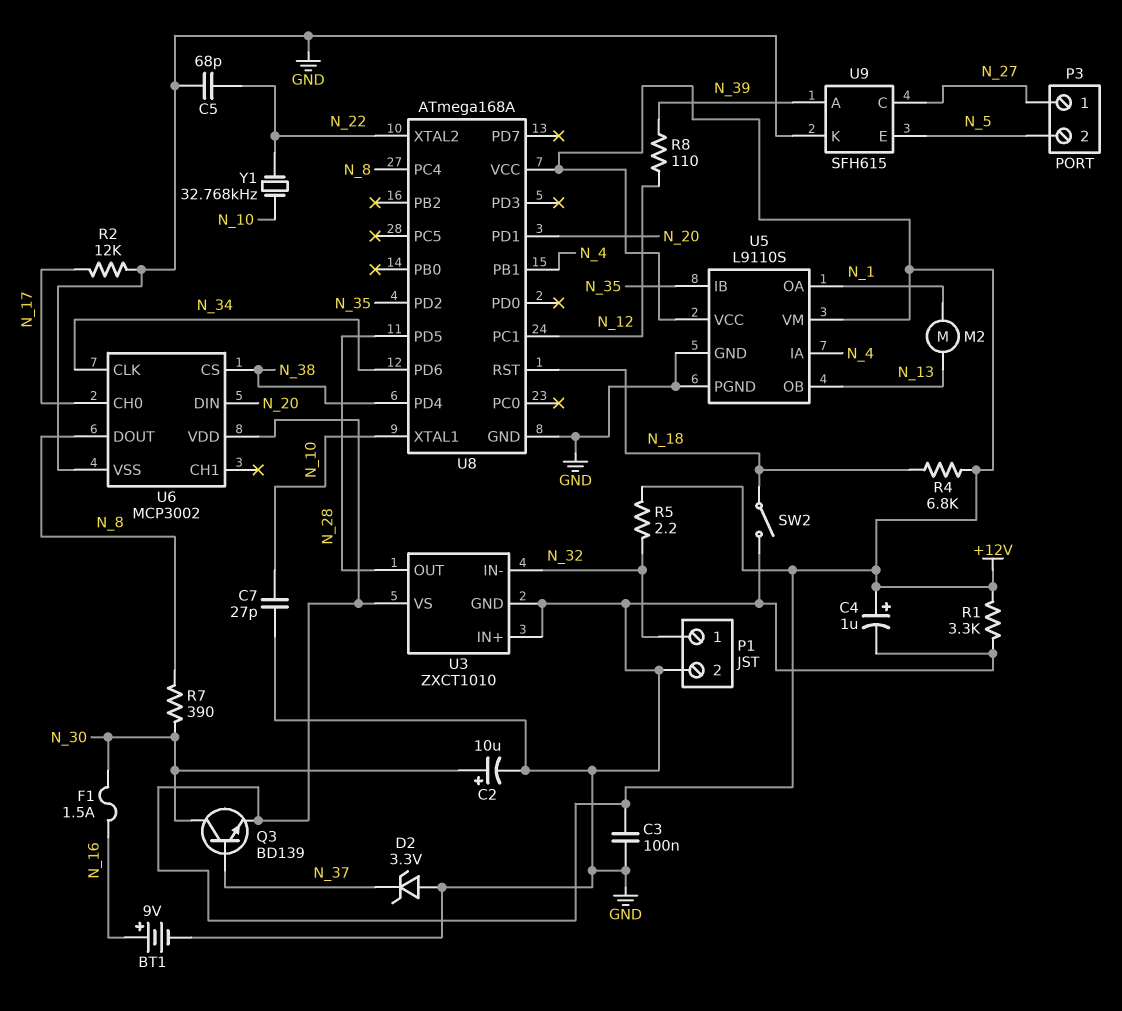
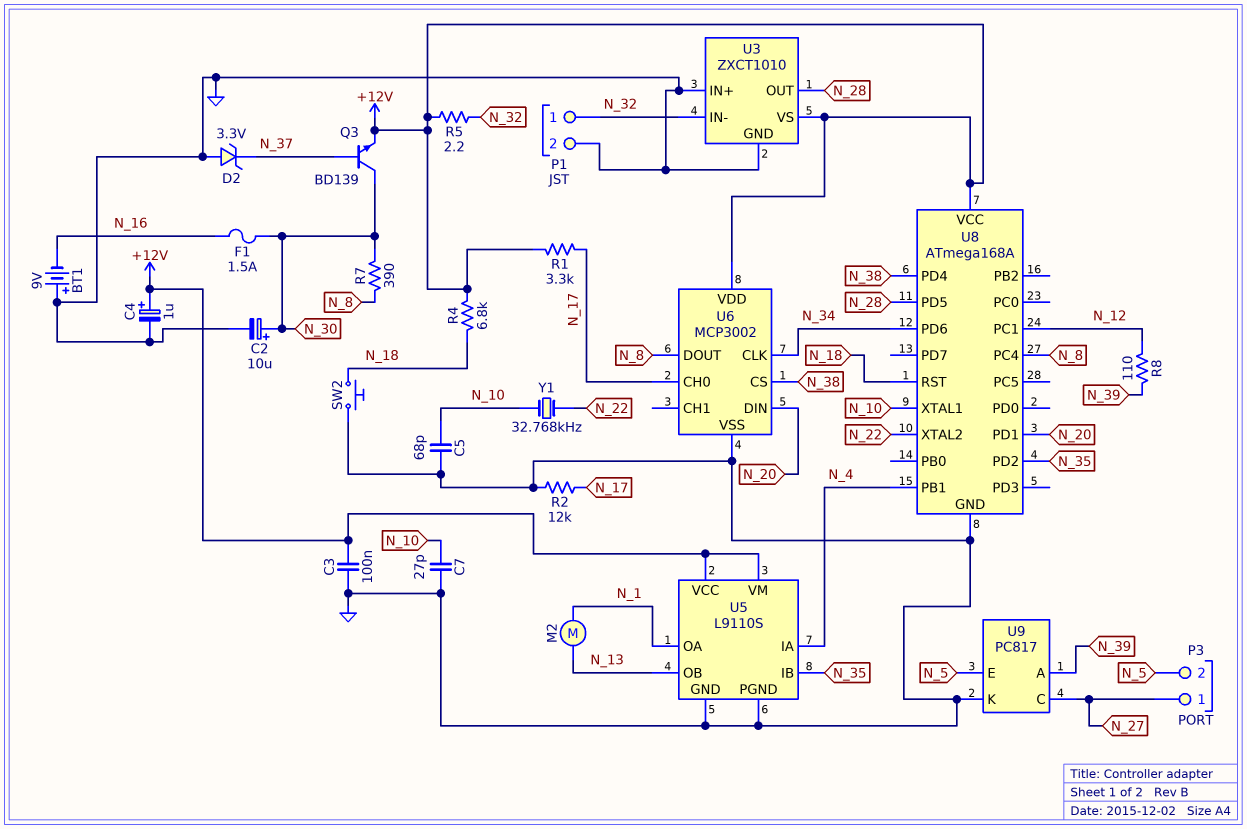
BT1: 9V (plus N_16, minus GND) -> 9V (plus GND, minus N_16)
C5: 68pF (GND, N_22) -> 68pF (GND, N_10)
R1: 3.3k (+12V, GND) -> 3.3k (+12V, N_17)
SW2: switch (GND, N_18) -> button (GND, N_18)
U9: SFH615 -> PC817

